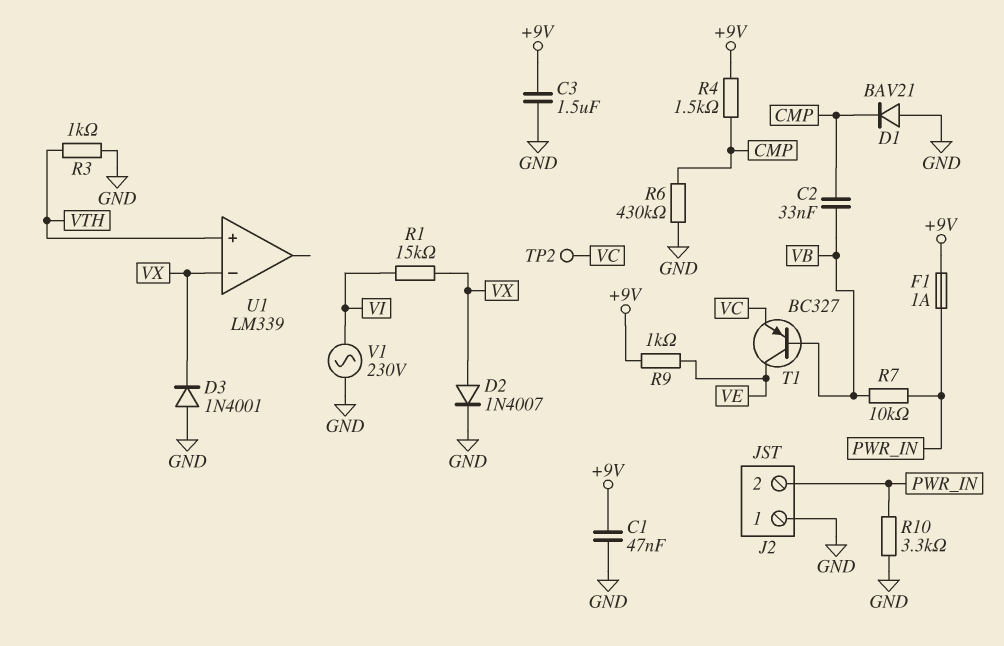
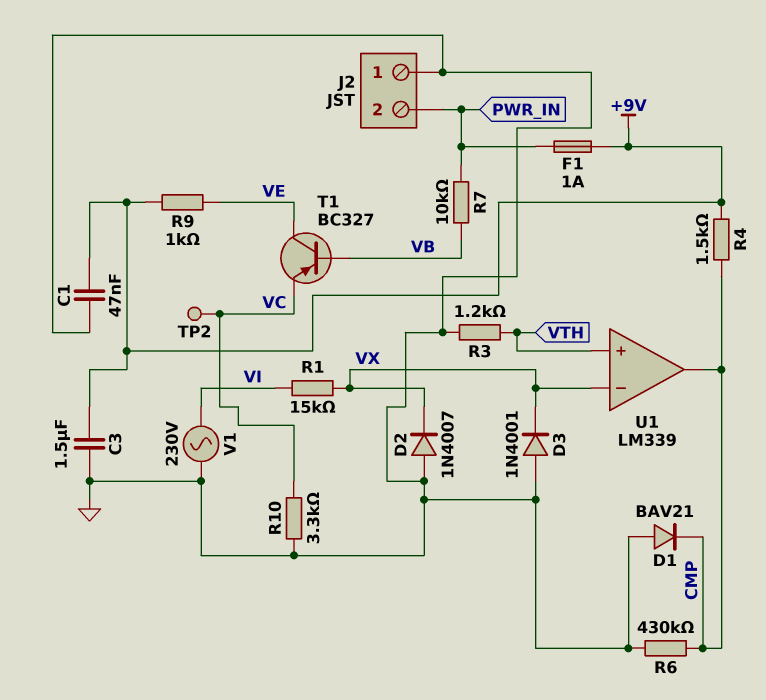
C2: 33nF (CMP, VB) -> none
D2: diode 1N4007 (A VX, K GND) -> diode 1N4007 (A GND, K VX)
R3: 1k (GND, VTH) -> 1.2k (GND, VTH)
R10: 3.3k (GND, PWR_IN) -> 3.3k (GND, VC)
U1 pin out: none -> CMP

